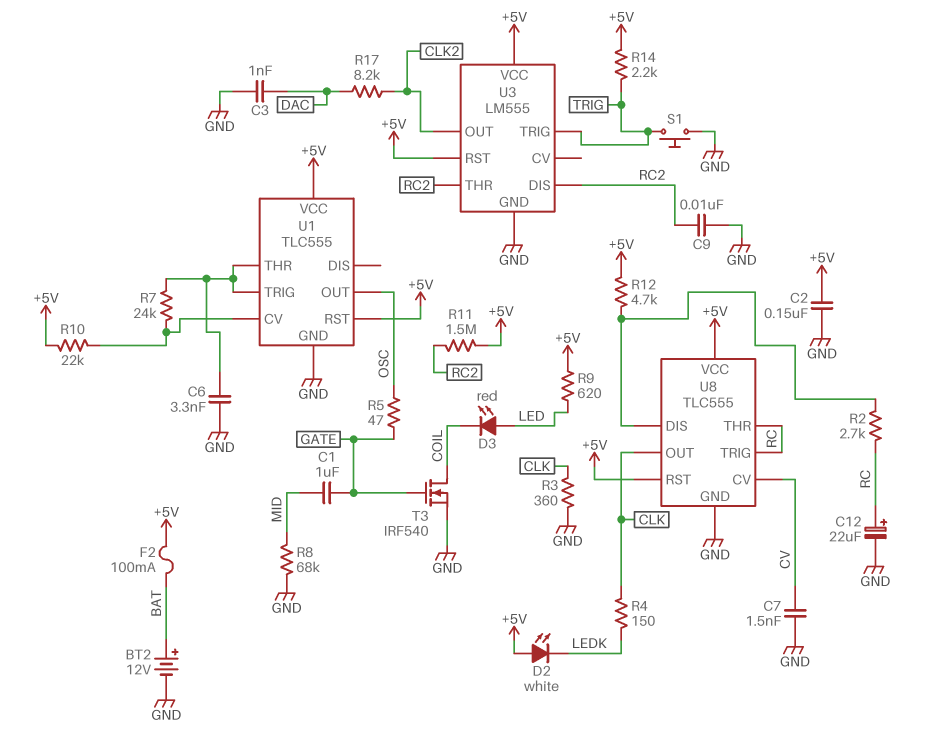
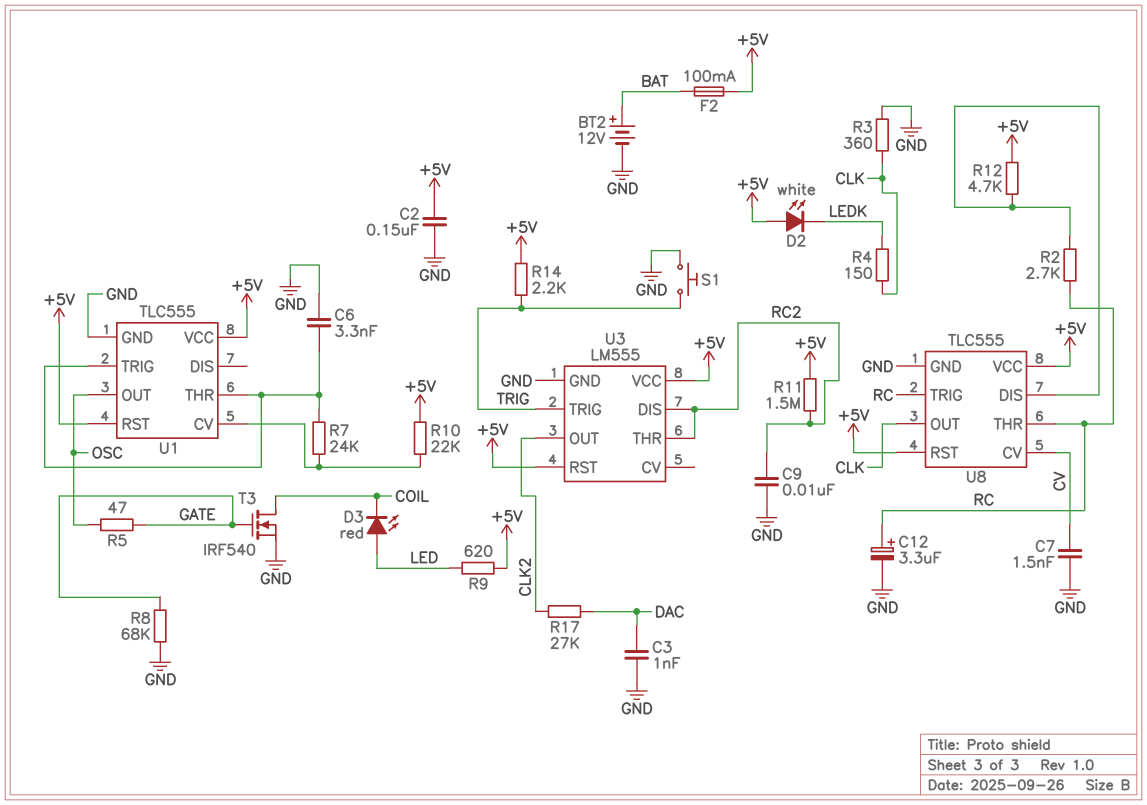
C1: 1uF (GATE, MID) -> none
C12: 22uF (plus RC, minus GND) -> 3.3uF (plus RC, minus GND)
R8: 68k (GND, MID) -> 68k (GATE, GND)
R17: 8.2k (CLK2, DAC) -> 27k (CLK2, DAC)

